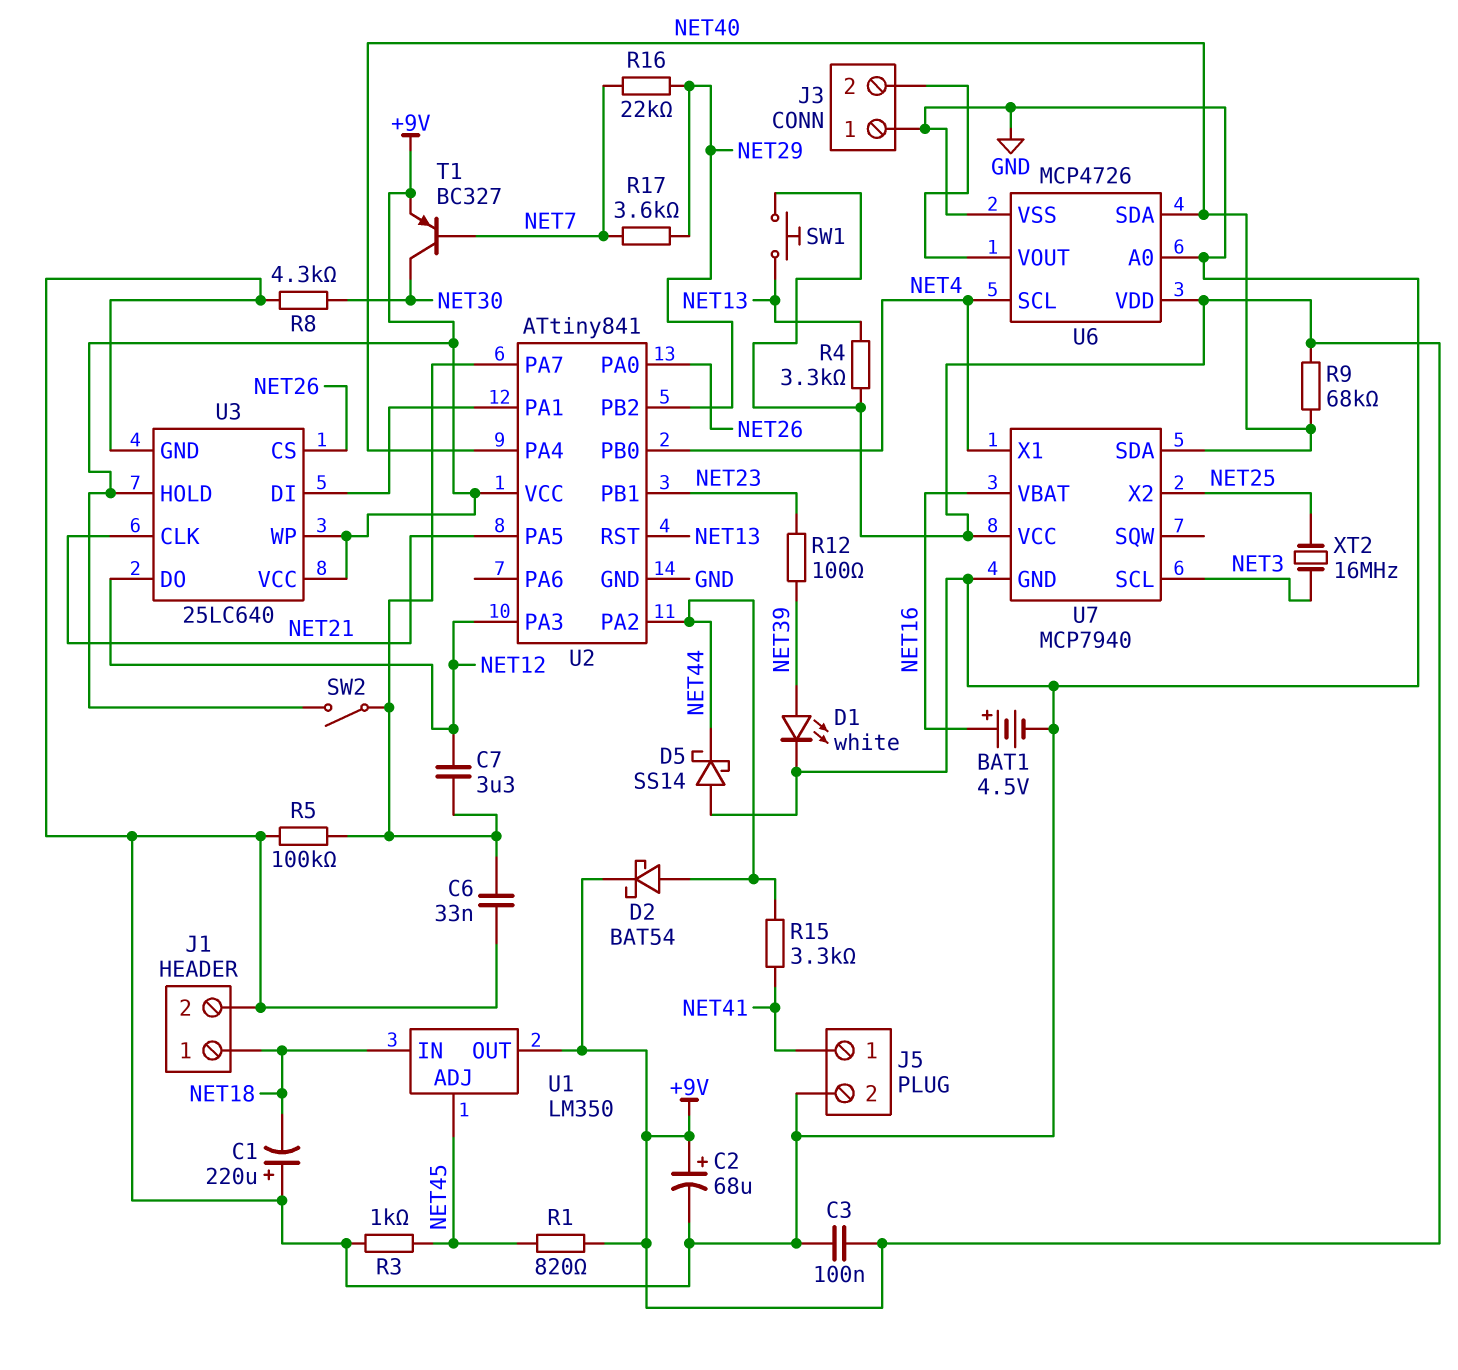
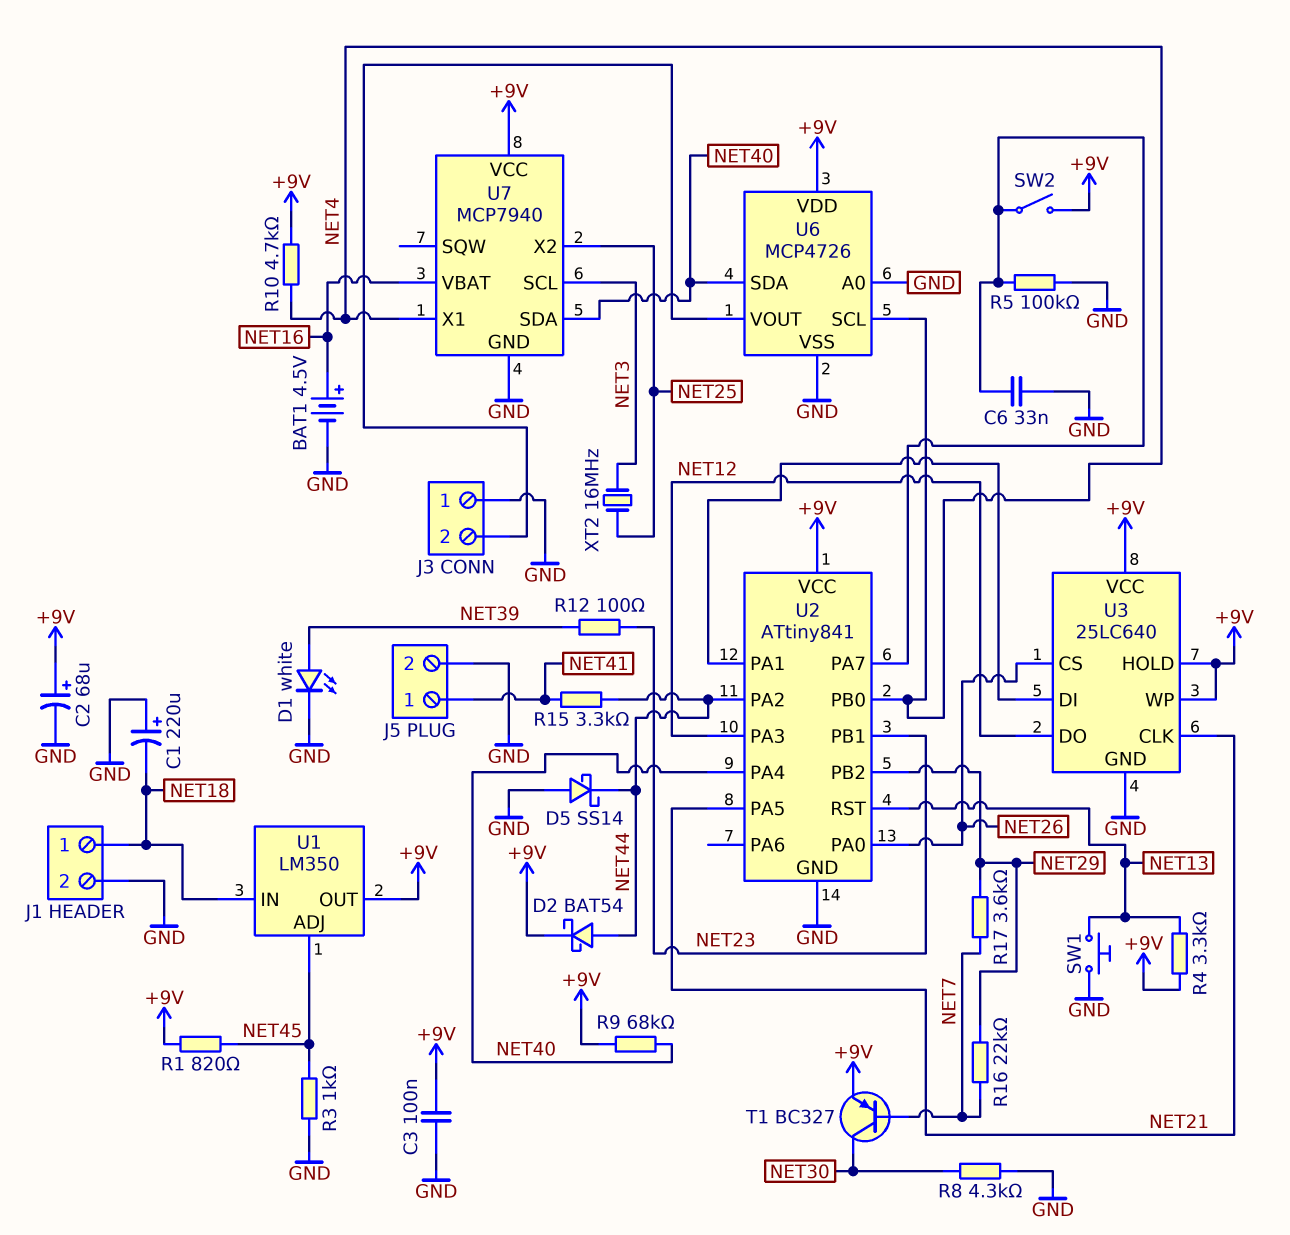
C7: 3.3uF (NET12, U2/PA7) -> none
R10: none -> 4.7k (+9V, NET4)
SW1: button (+9V, NET13) -> button (GND, NET13)

